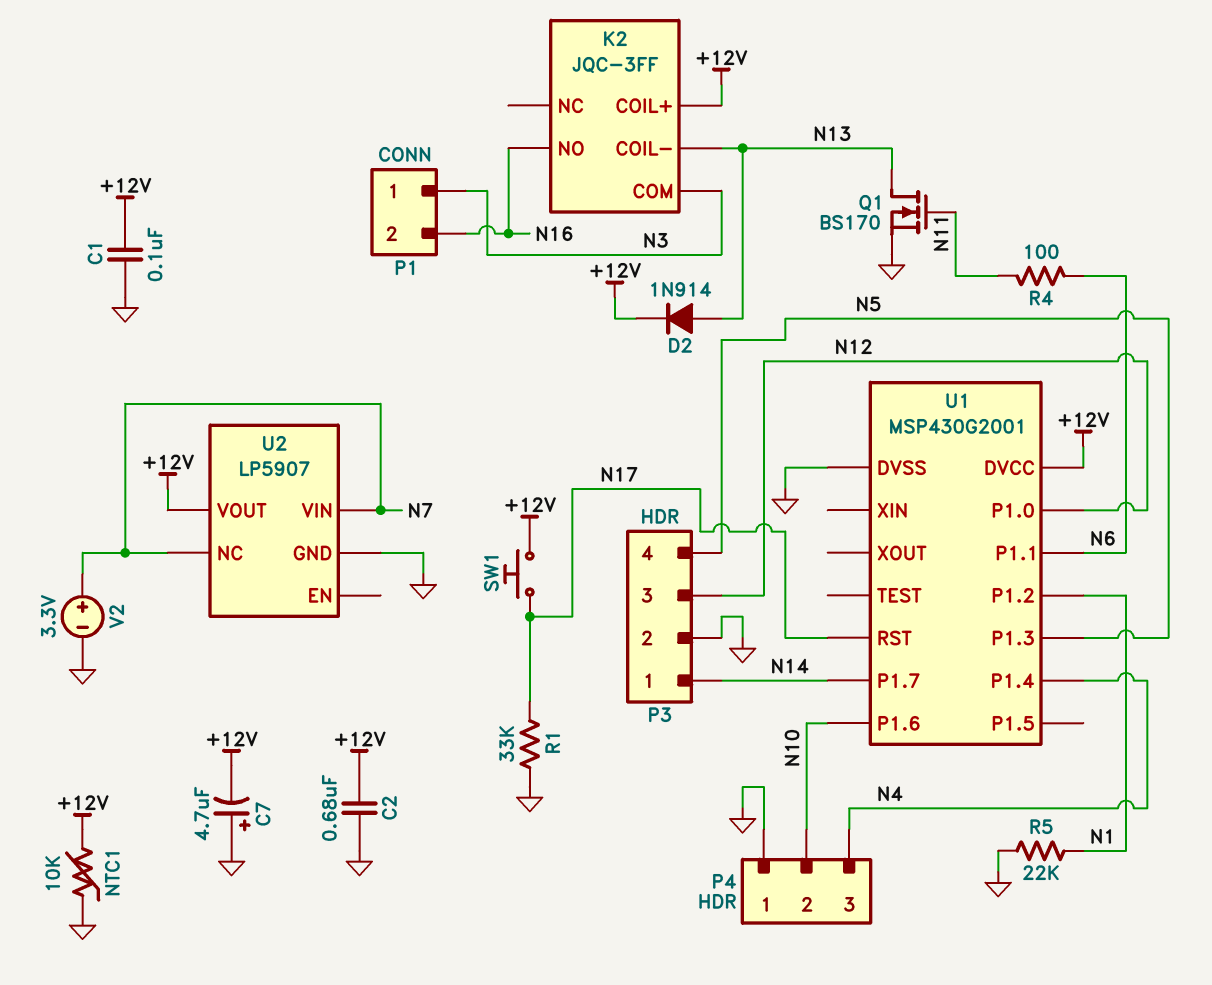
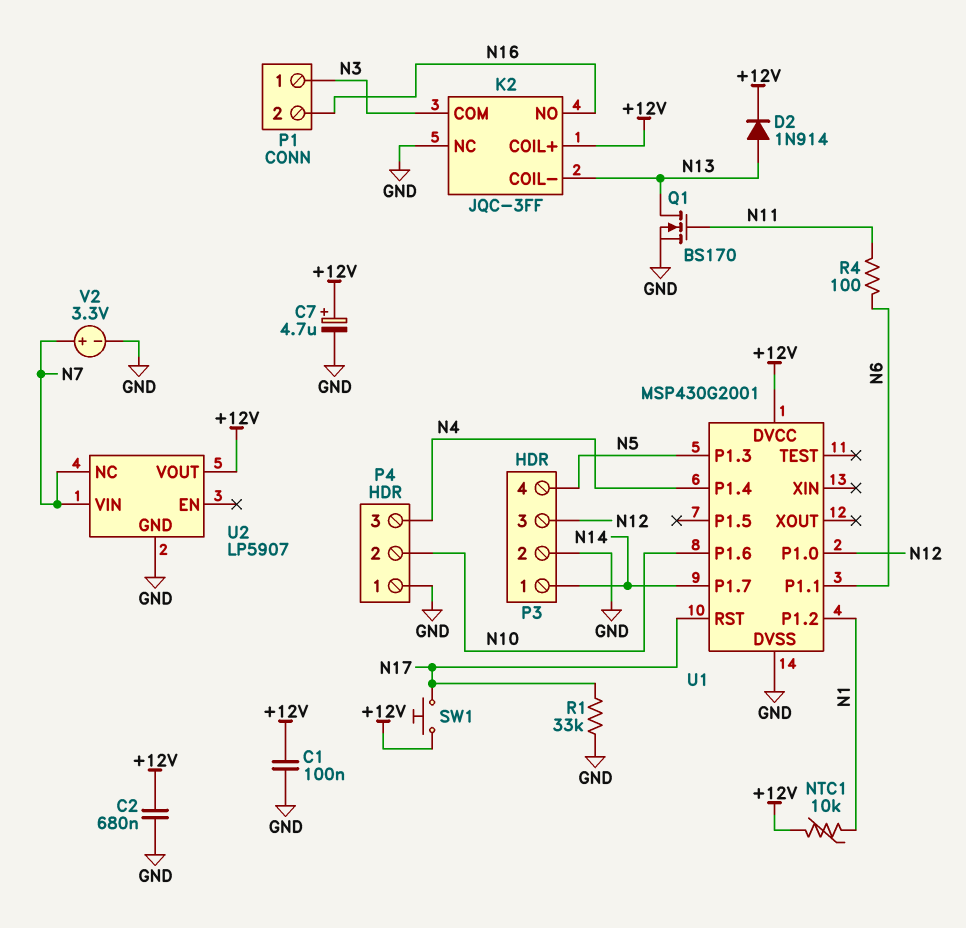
C7: 4.7uF (plus GND, minus +12V) -> 4.7uF (plus +12V, minus GND)
K2 pin NC: none -> GND
NTC1: 10k (+12V, GND) -> 10k (+12V, N1)
R5: 22k (GND, N1) -> none

